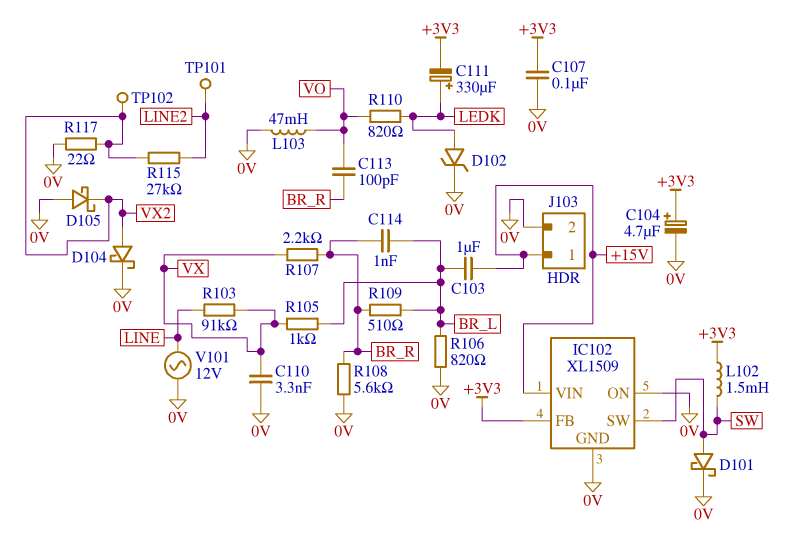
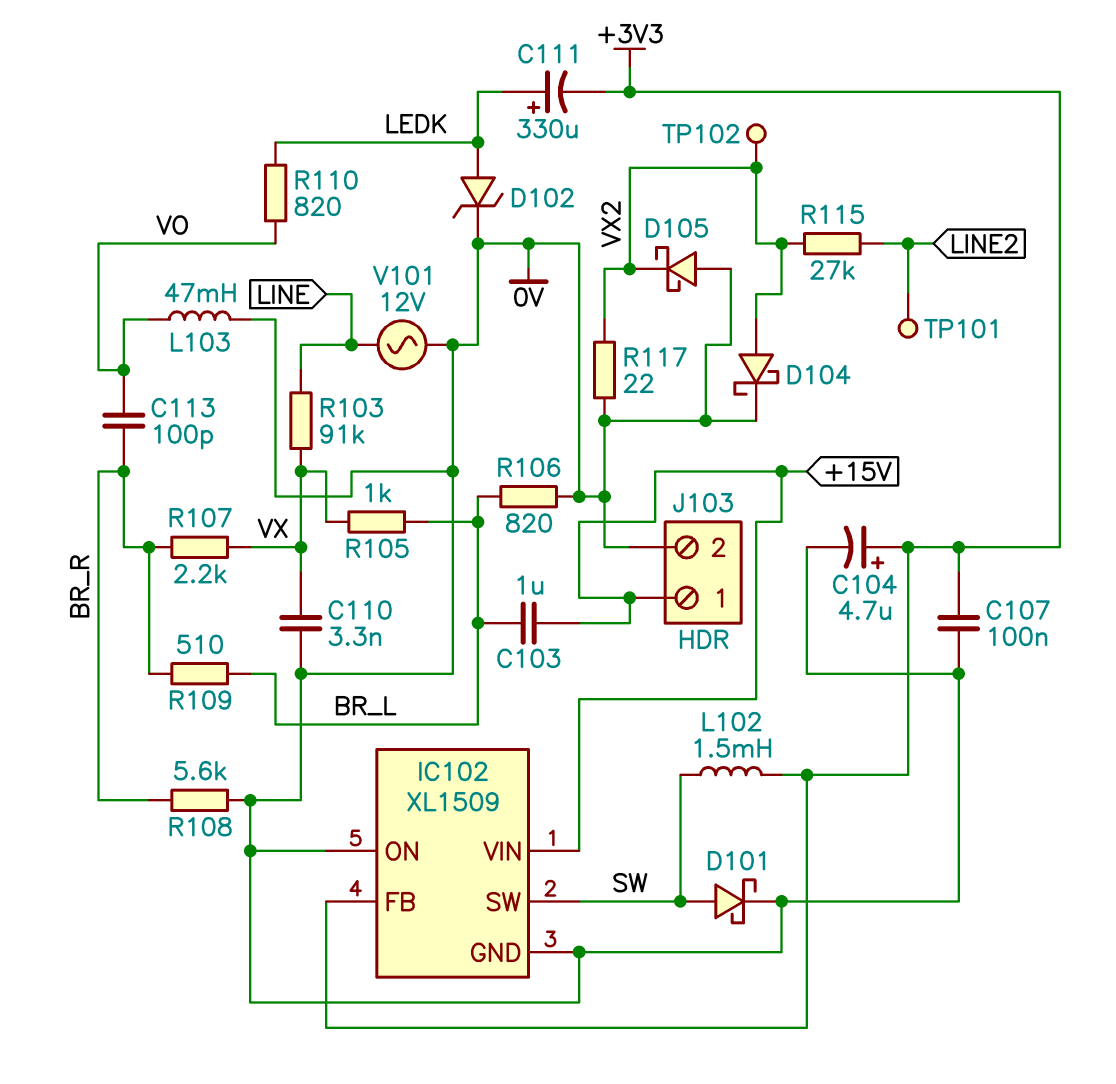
C114: 1nF (BR_L, BR_R) -> none

